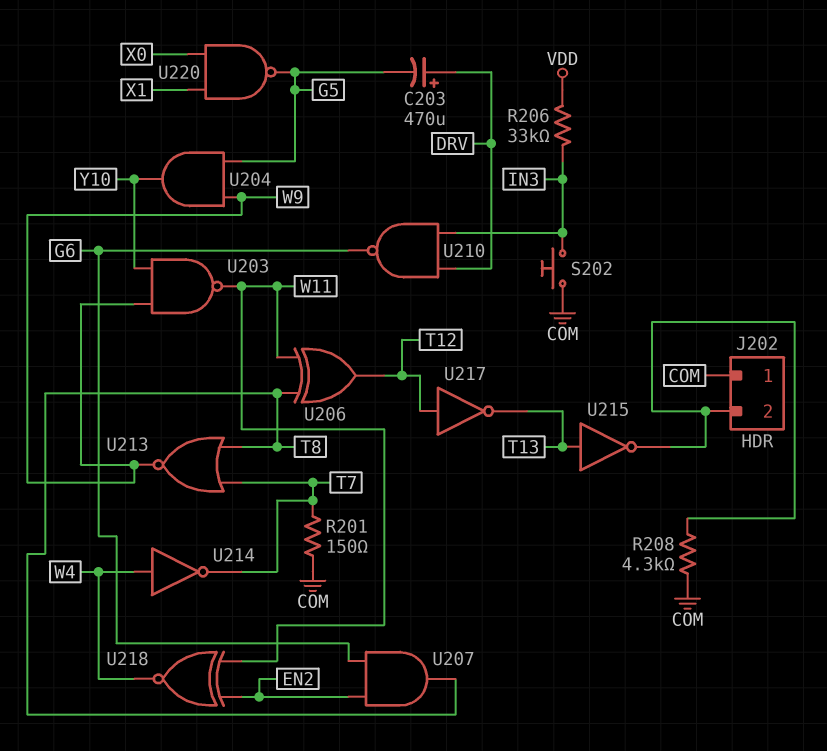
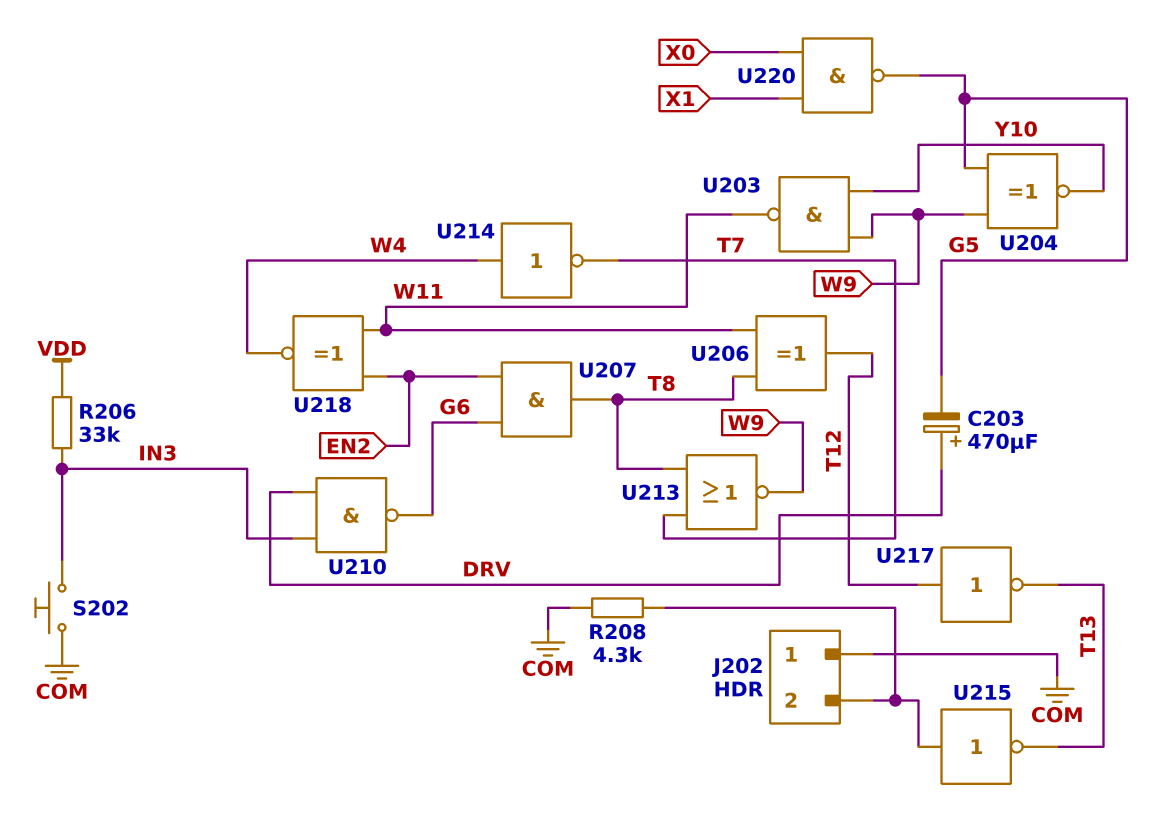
R201: 150 (COM, T7) -> none
U204: AND (in G5, in W9, out Y10) -> XNOR (in G5, in W9, out Y10)
U215: NOT (in T13, out J202/2) -> NOT (in J202/2, out T13)

